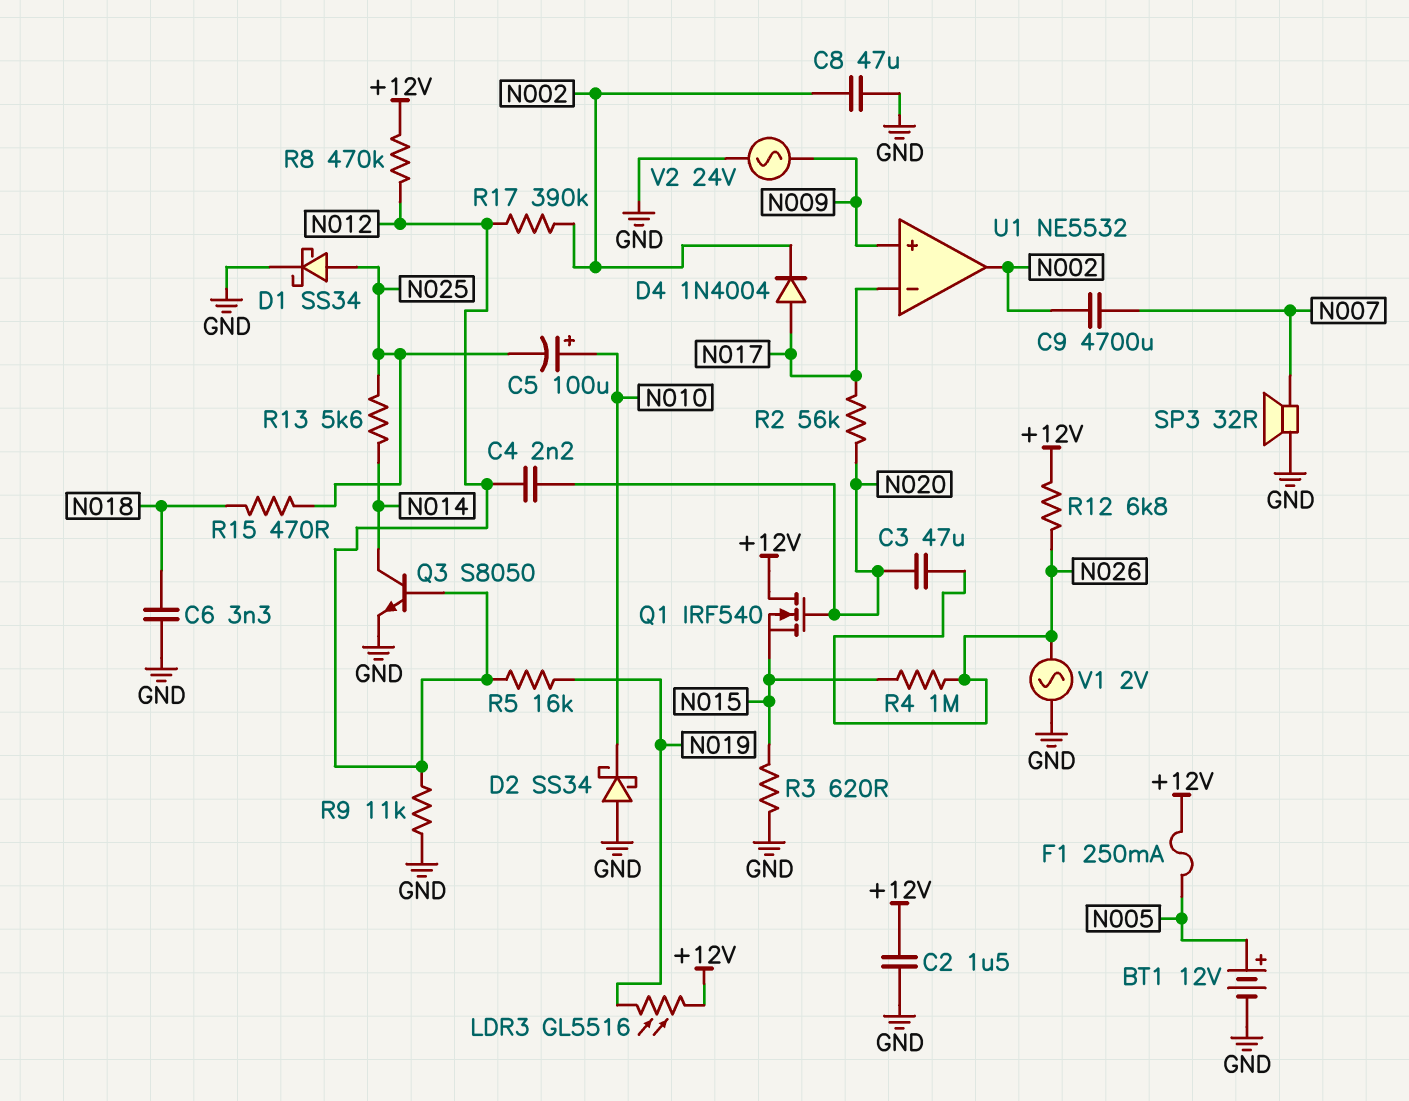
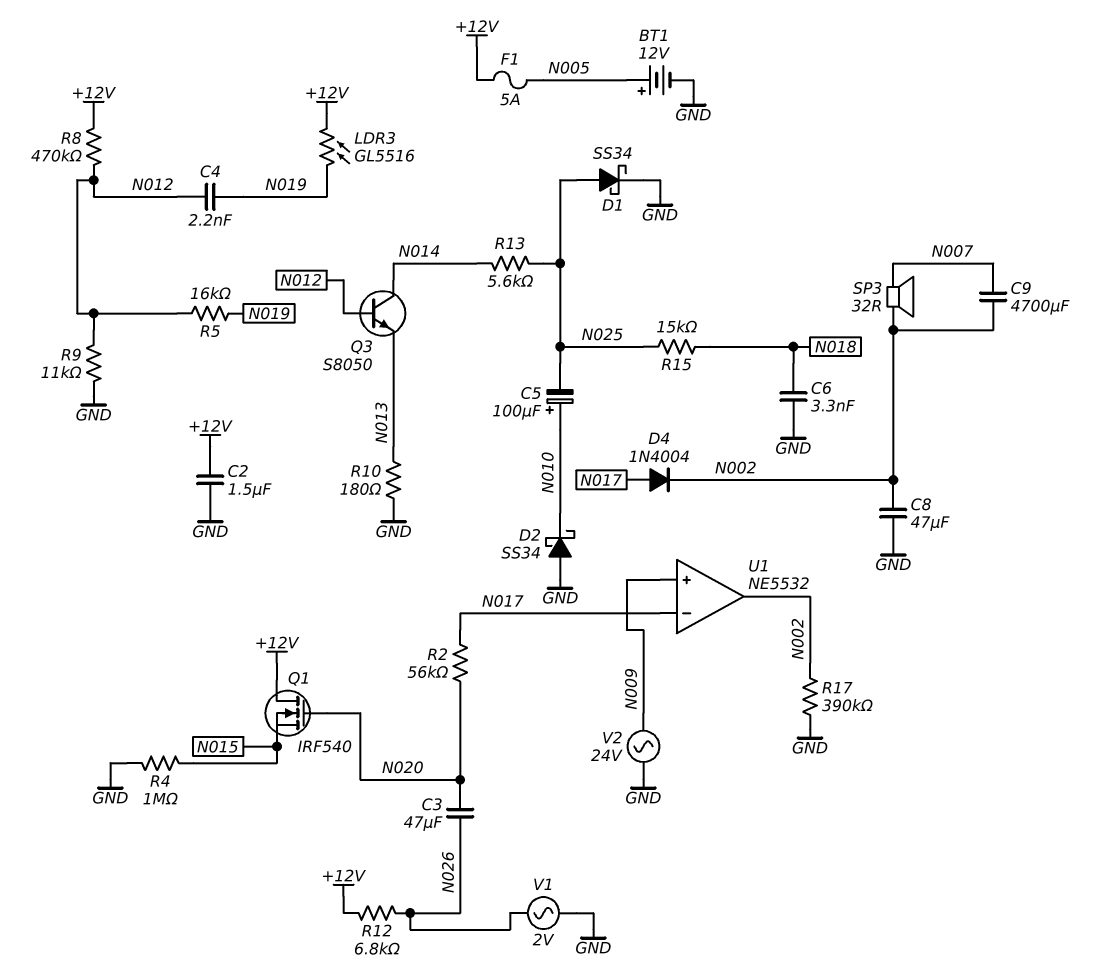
C4: 2.2nF (N012, N020) -> 2.2nF (N012, N019)
F1: 250mA (+12V, N005) -> 5A (+12V, N005)
Q3: NPN S8050 (B N012, C N014, E GND) -> NPN S8050 (B N012, C N014, E N013)
R3: 620 (GND, N015) -> none
R4: 1M (N015, N026) -> 1M (GND, N015)
R10: none -> 180 (GND, N013)
R15: 470 (N018, N025) -> 15k (N018, N025)
R17: 390k (N002, N012) -> 390k (GND, N002)
SP3: speaker 32R (GND, N007) -> speaker 32R (N002, N007)

